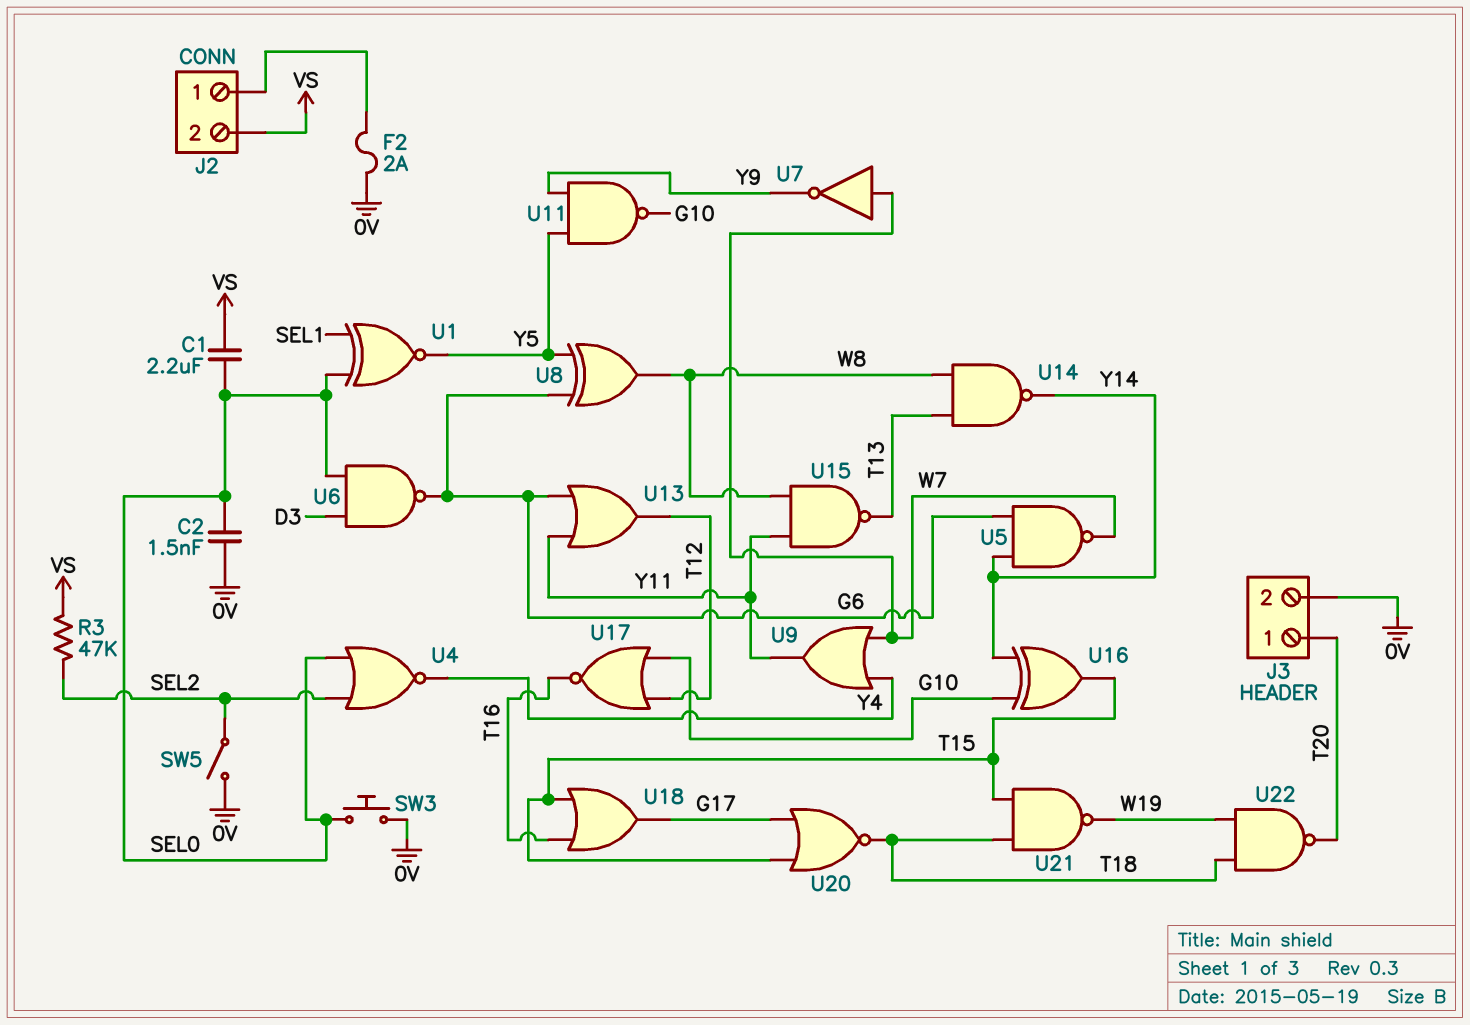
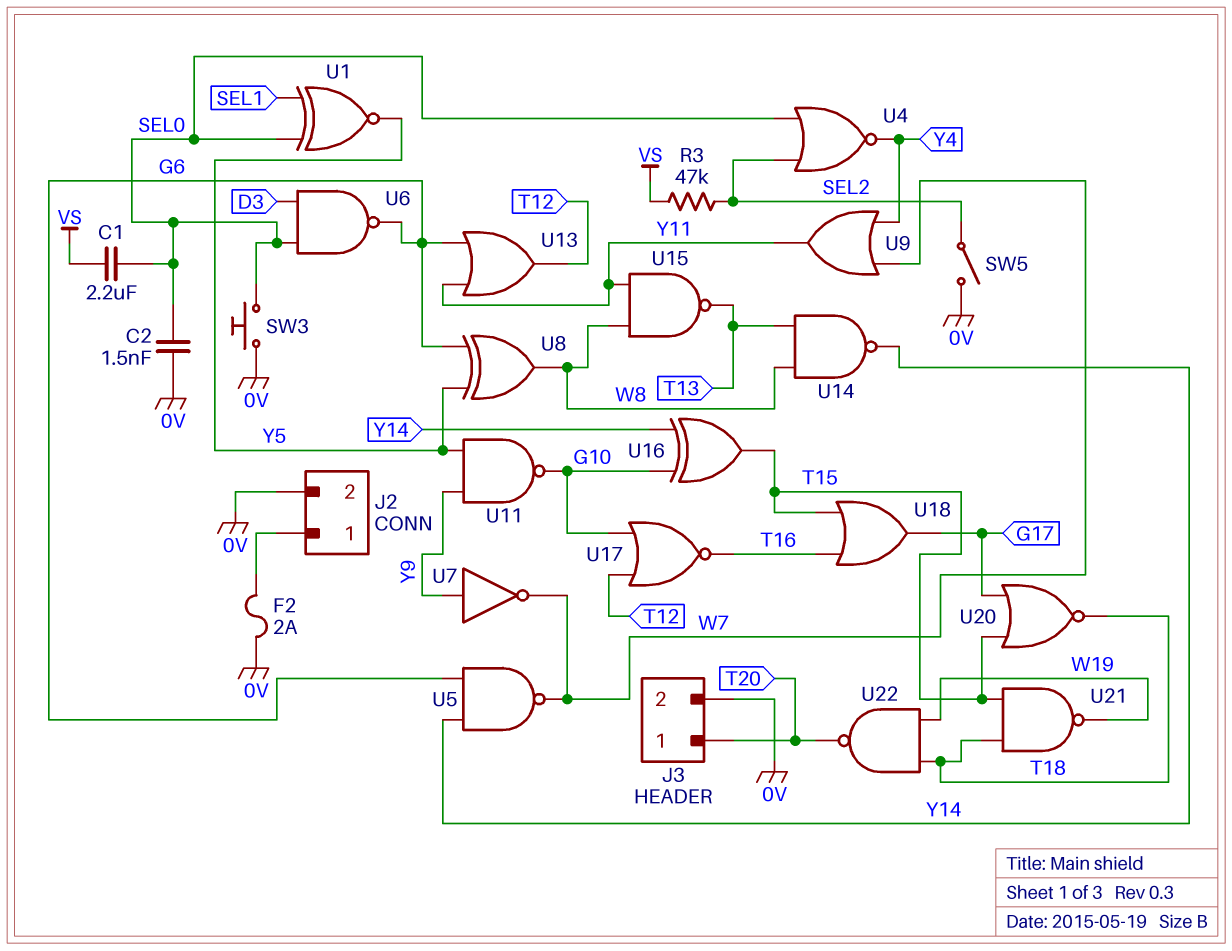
J2 pin 2: VS -> 0V
U7: NOT (in W7, out Y9) -> NOT (in Y9, out W7)

